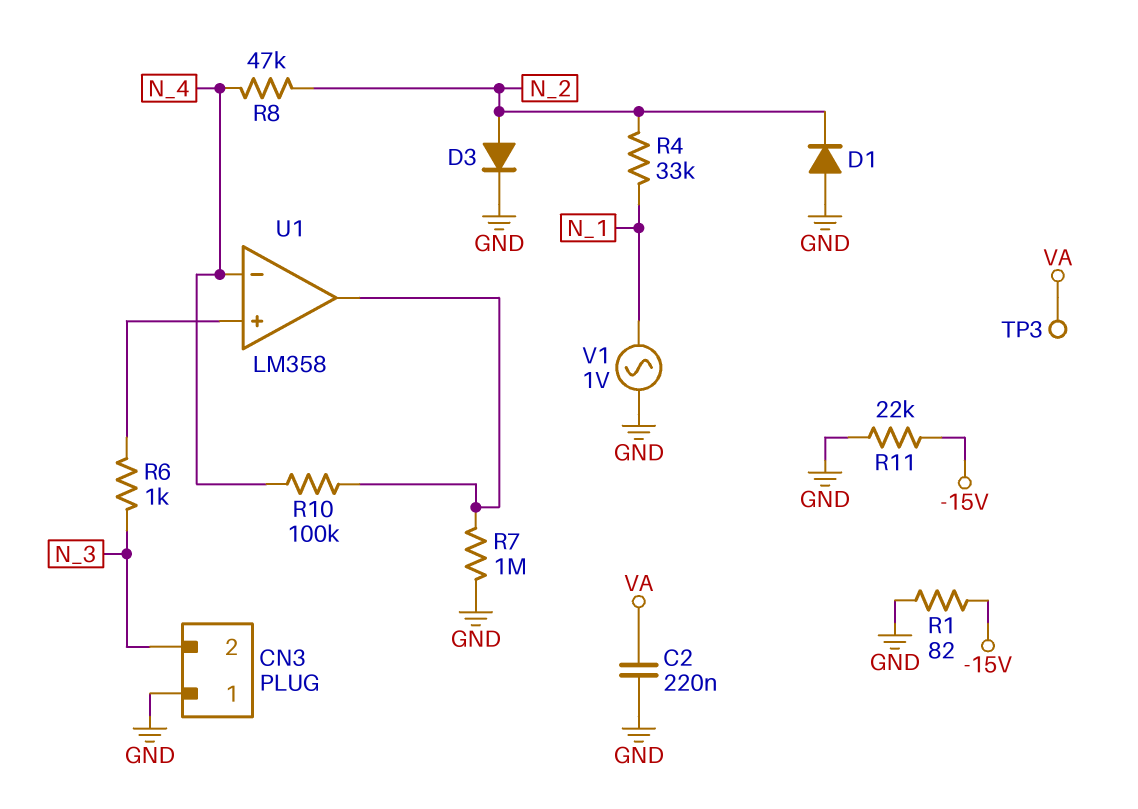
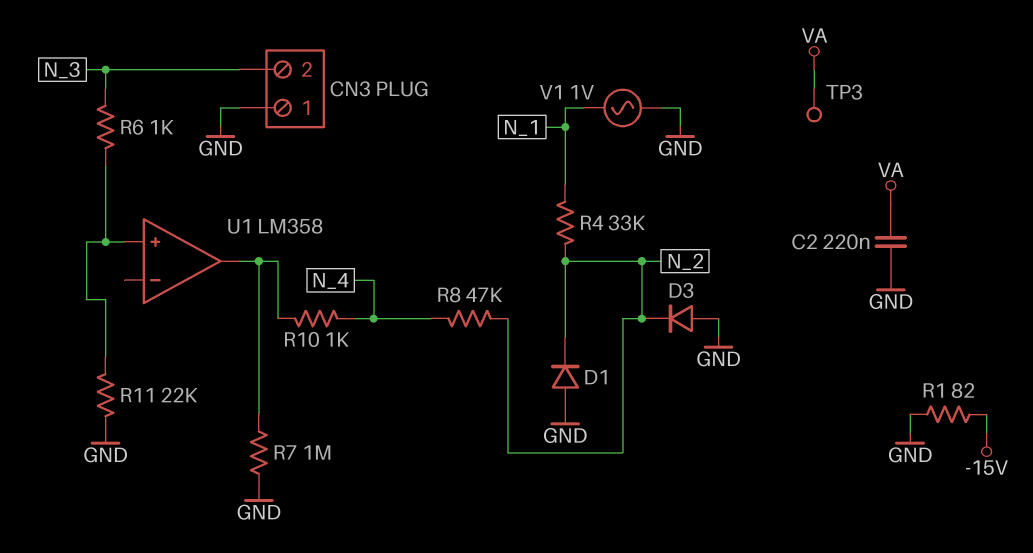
D3: diode (A N_2, K GND) -> diode (A GND, K N_2)
R10: 100k (N_4, U1/out) -> 1k (N_4, U1/out)
R11: 22k (-15V, GND) -> 22k (GND, U1/in+)
U1 pin in-: N_4 -> none

